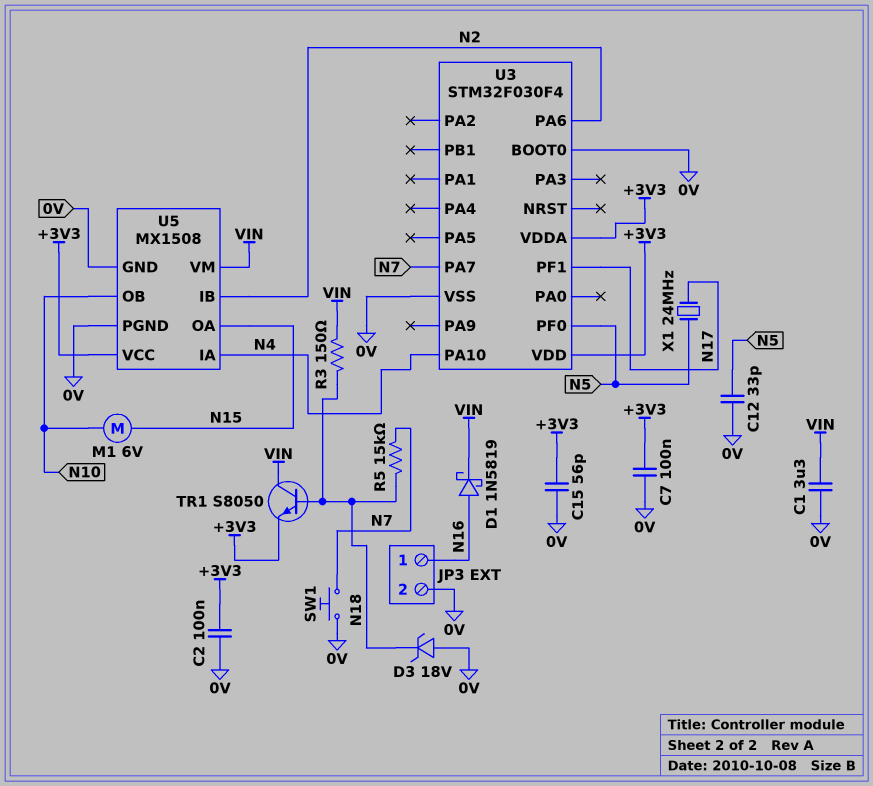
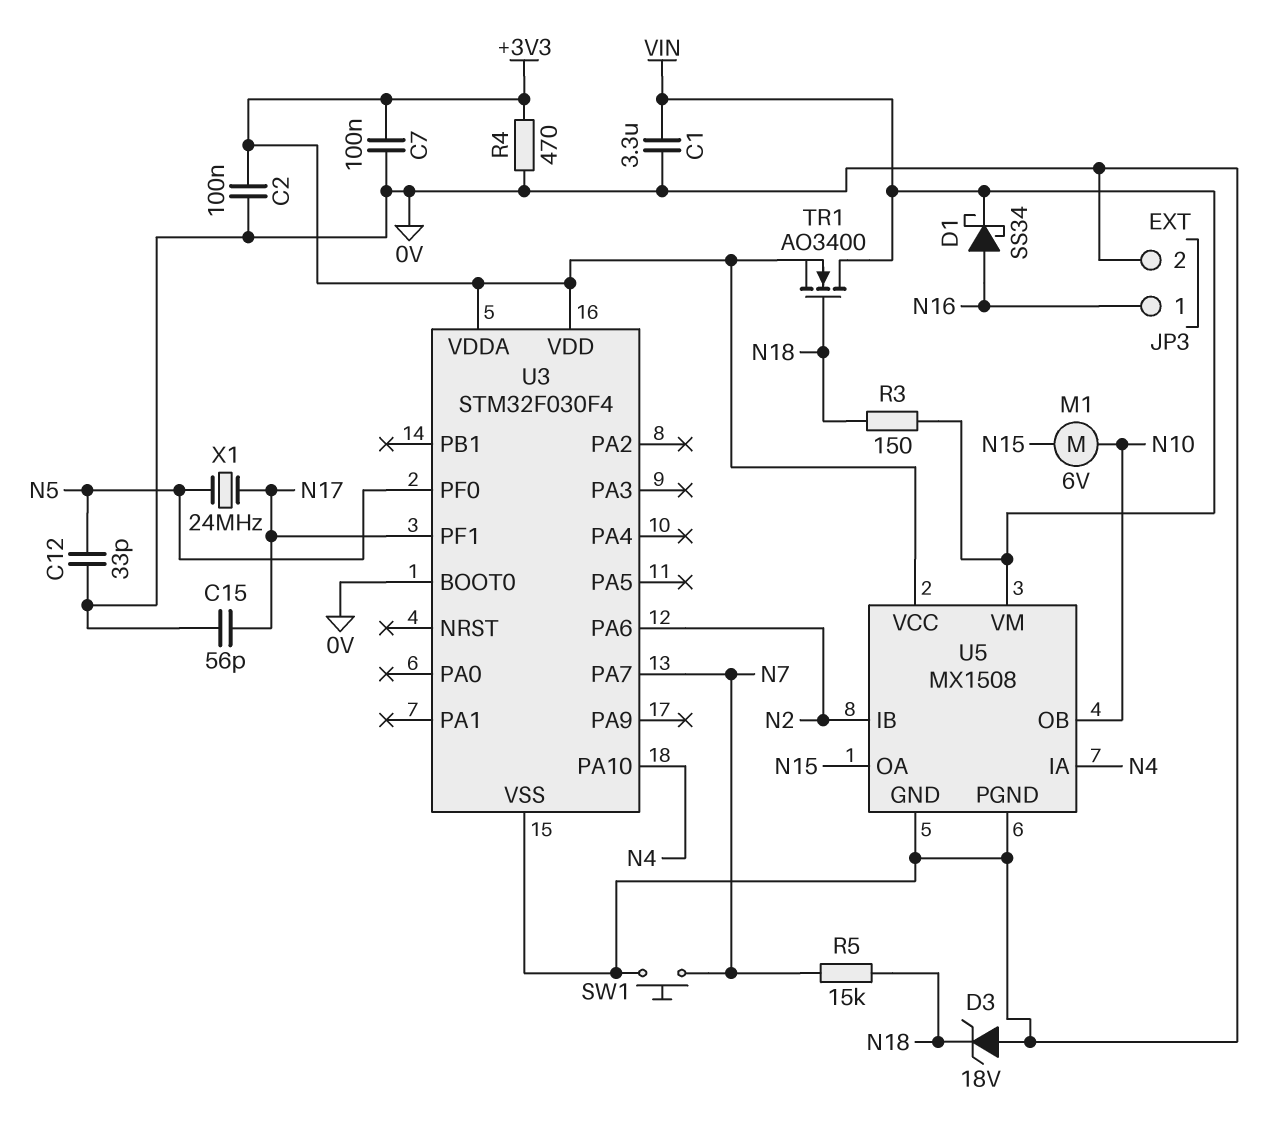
C15: 56pF (+3V3, 0V) -> 56pF (0V, N17)
D1: schottky 1N5819 (A N16, K VIN) -> schottky SS34 (A N16, K VIN)
R4: none -> 470 (+3V3, 0V)
TR1: NPN S8050 (B N18, C VIN, E +3V3) -> NMOS AO3400 (G N18, D VIN, S +3V3)

